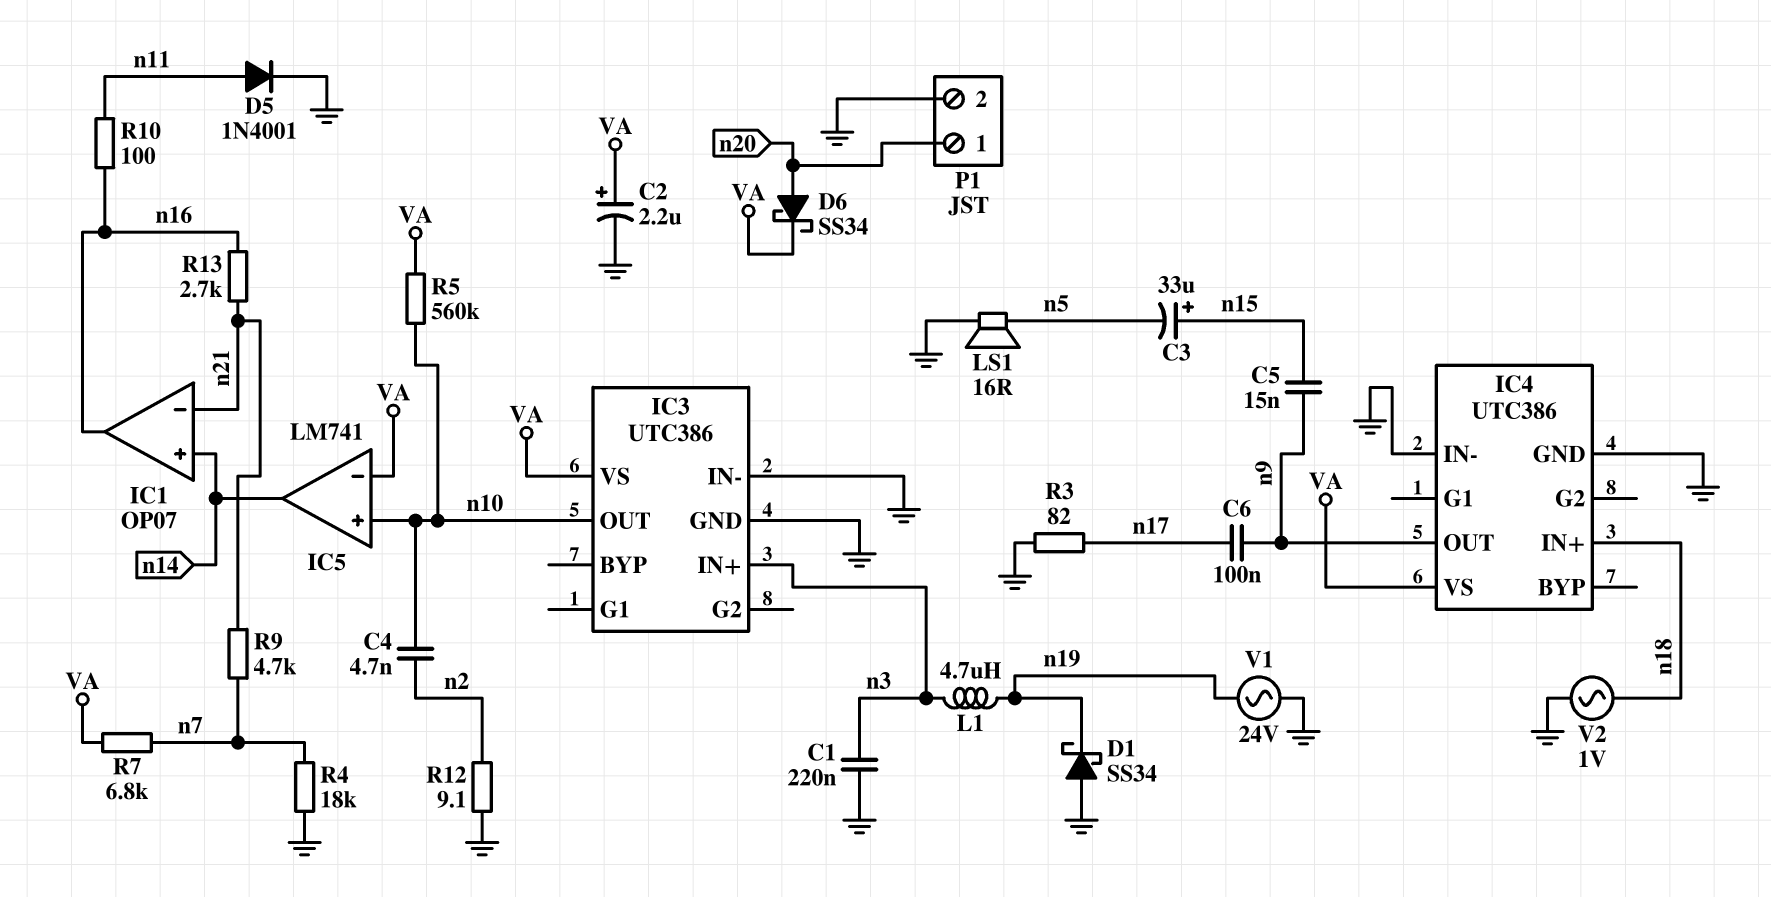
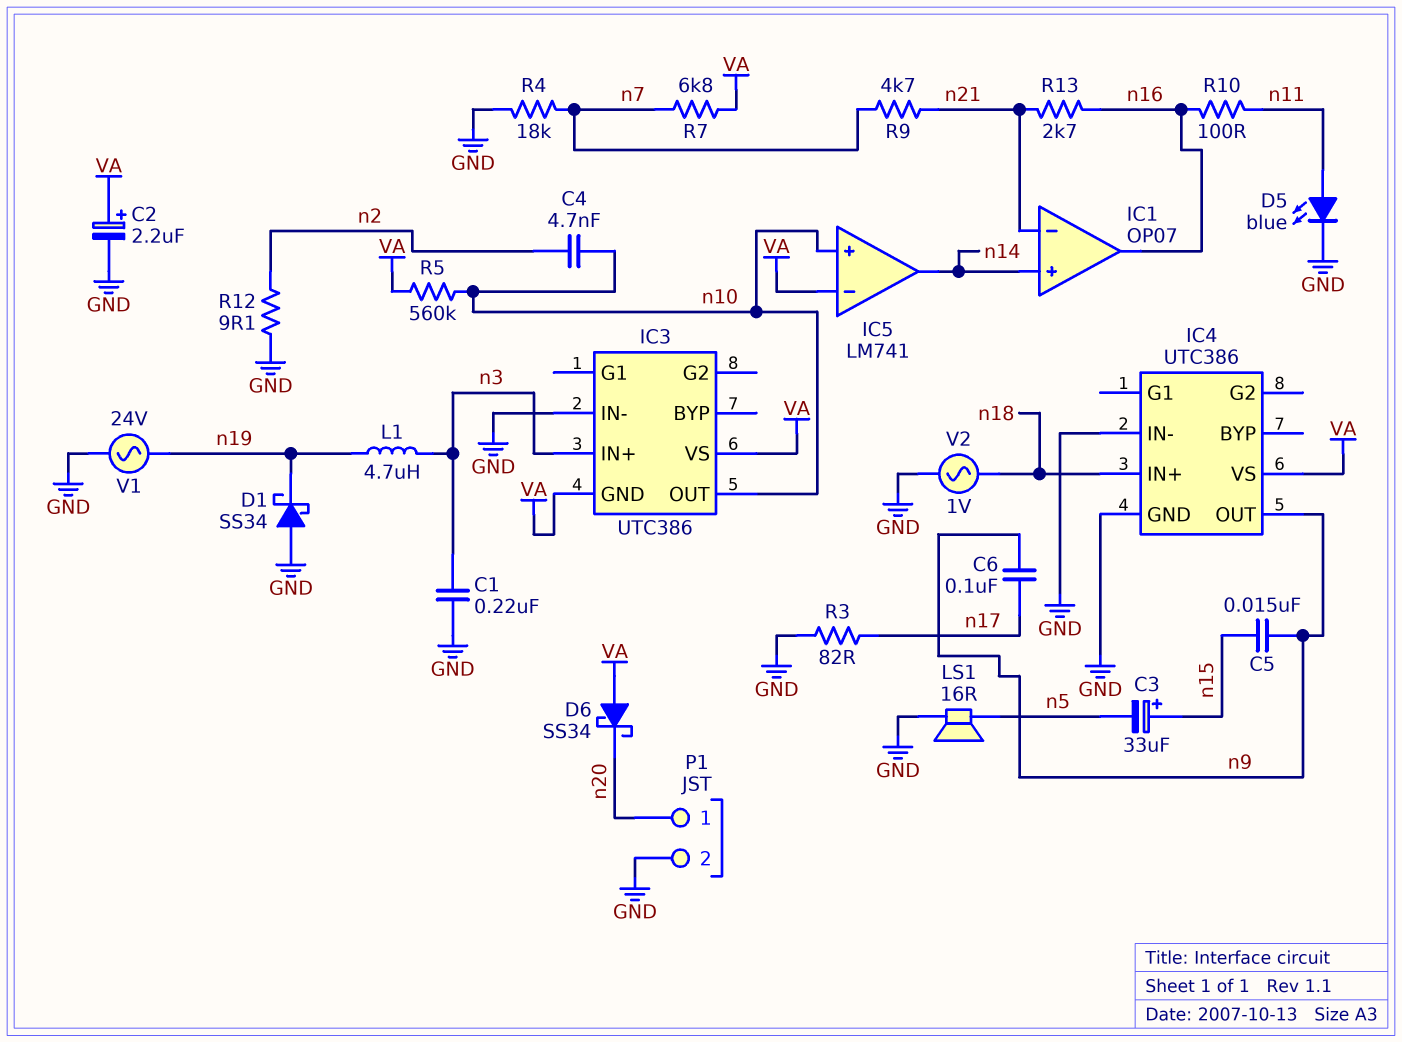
D5: diode 1N4001 (A n11, K GND) -> LED blue (A n11, K GND)
D6: schottky SS34 (A n20, K VA) -> schottky SS34 (A VA, K n20)
IC3 pin GND: GND -> VA

